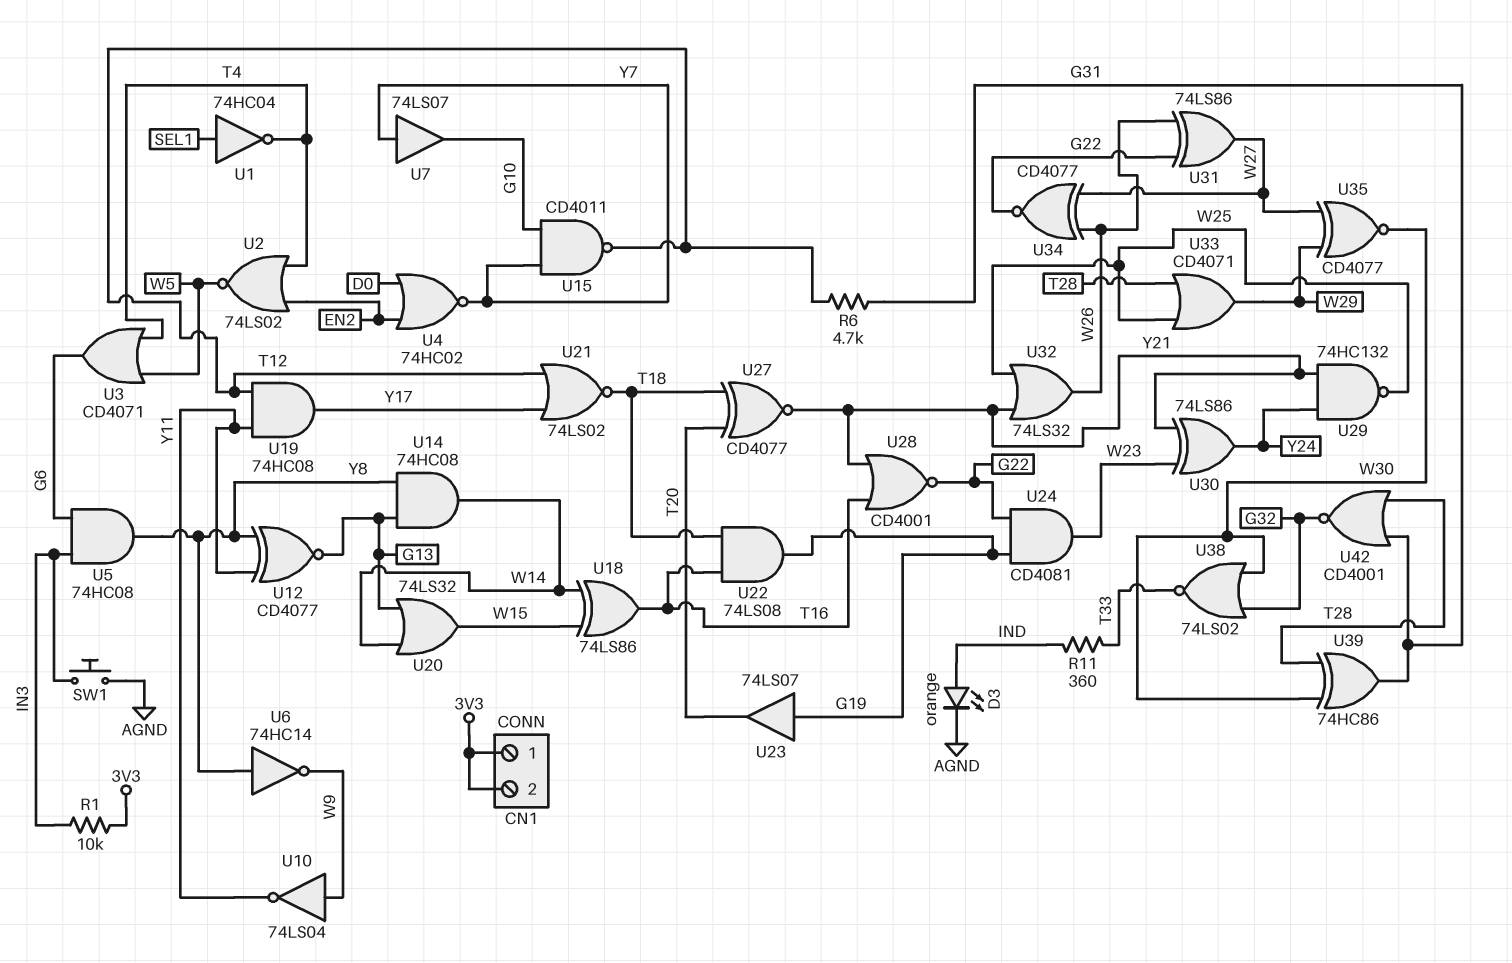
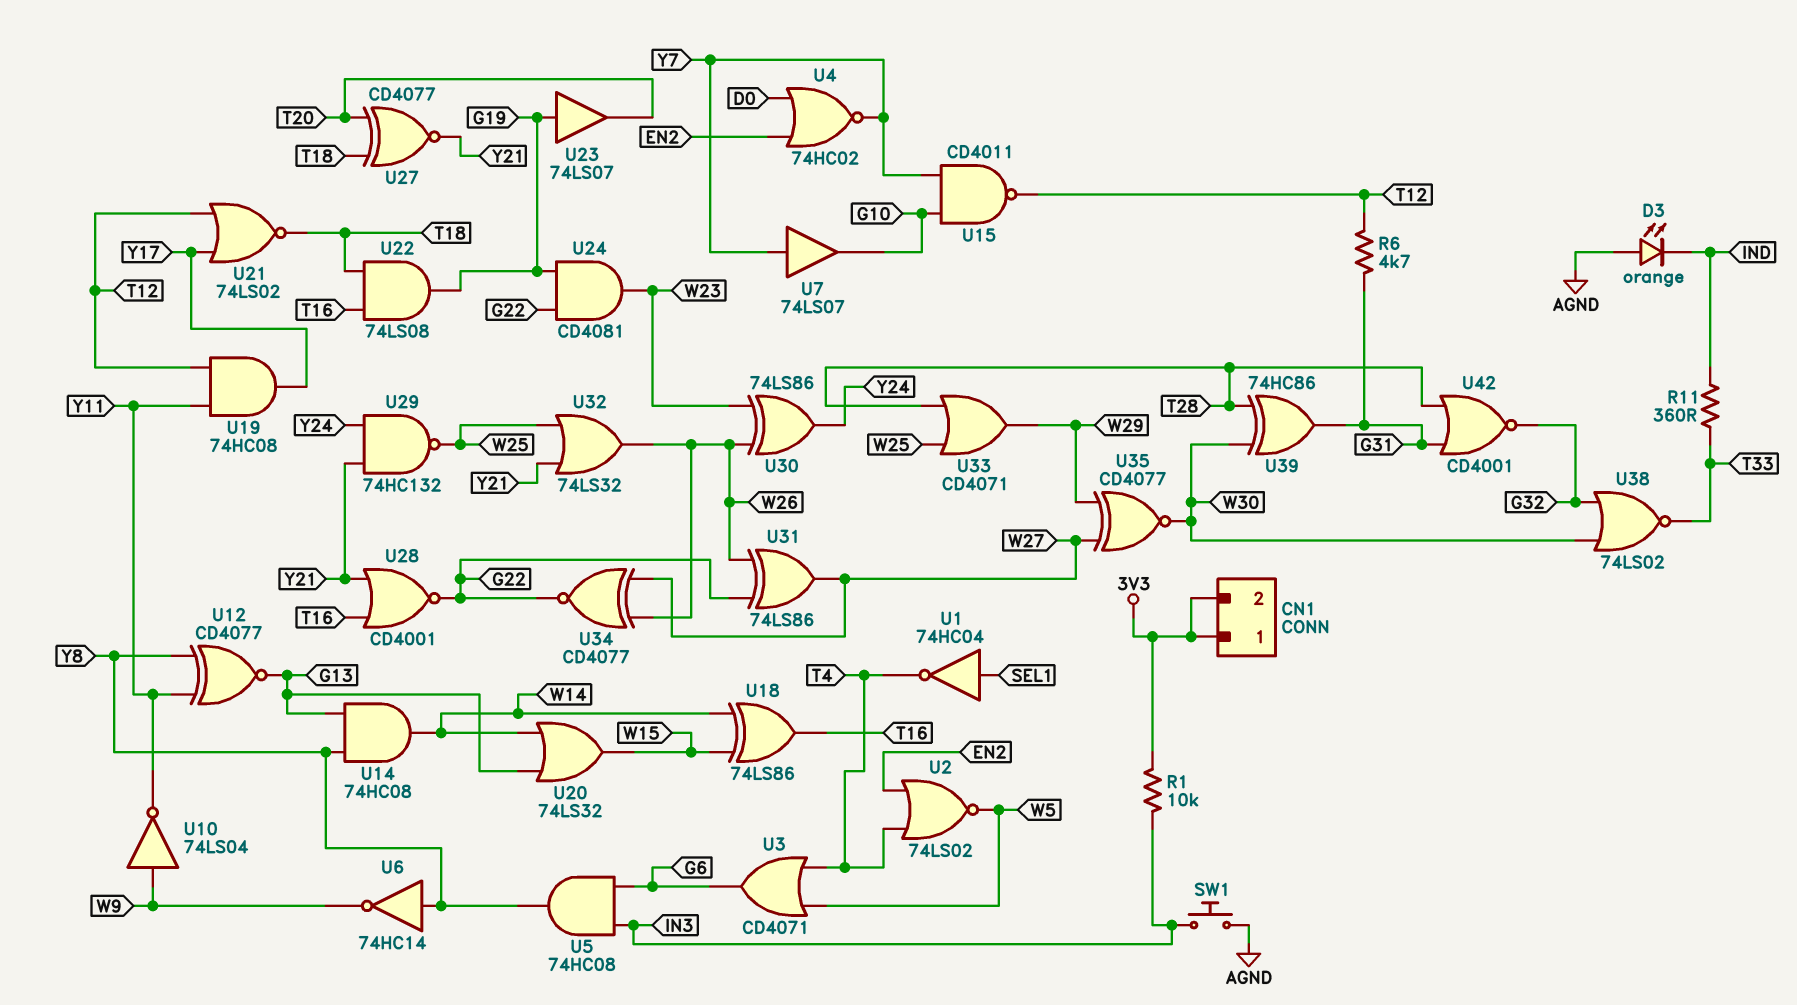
D3: LED orange (A IND, K AGND) -> LED orange (A AGND, K IND)
U30: XOR 74LS86 (in W23, in Y21, out Y24) -> XOR 74LS86 (in W23, in W26, out Y24)

